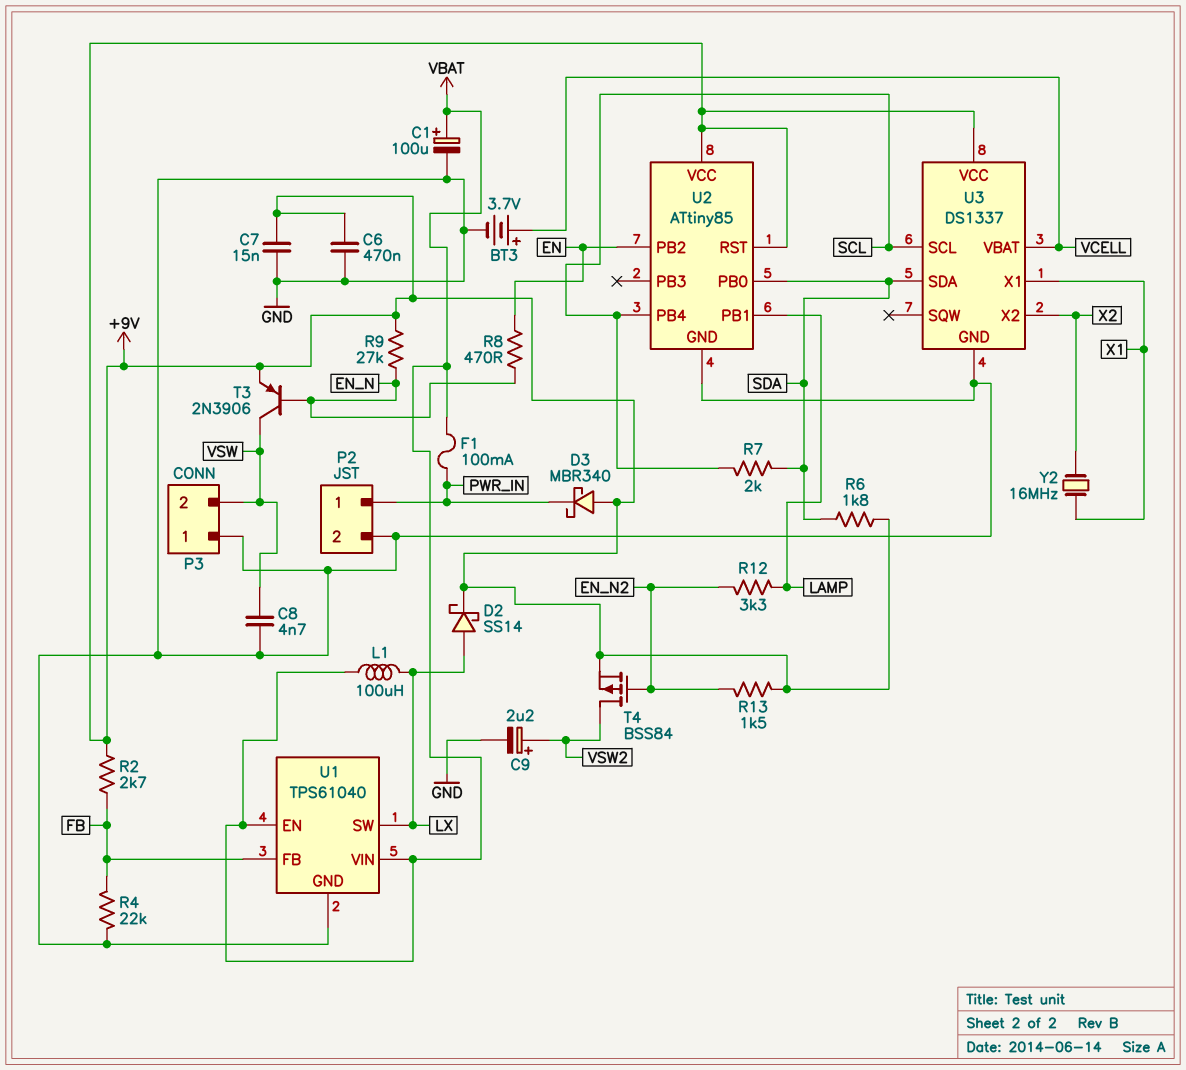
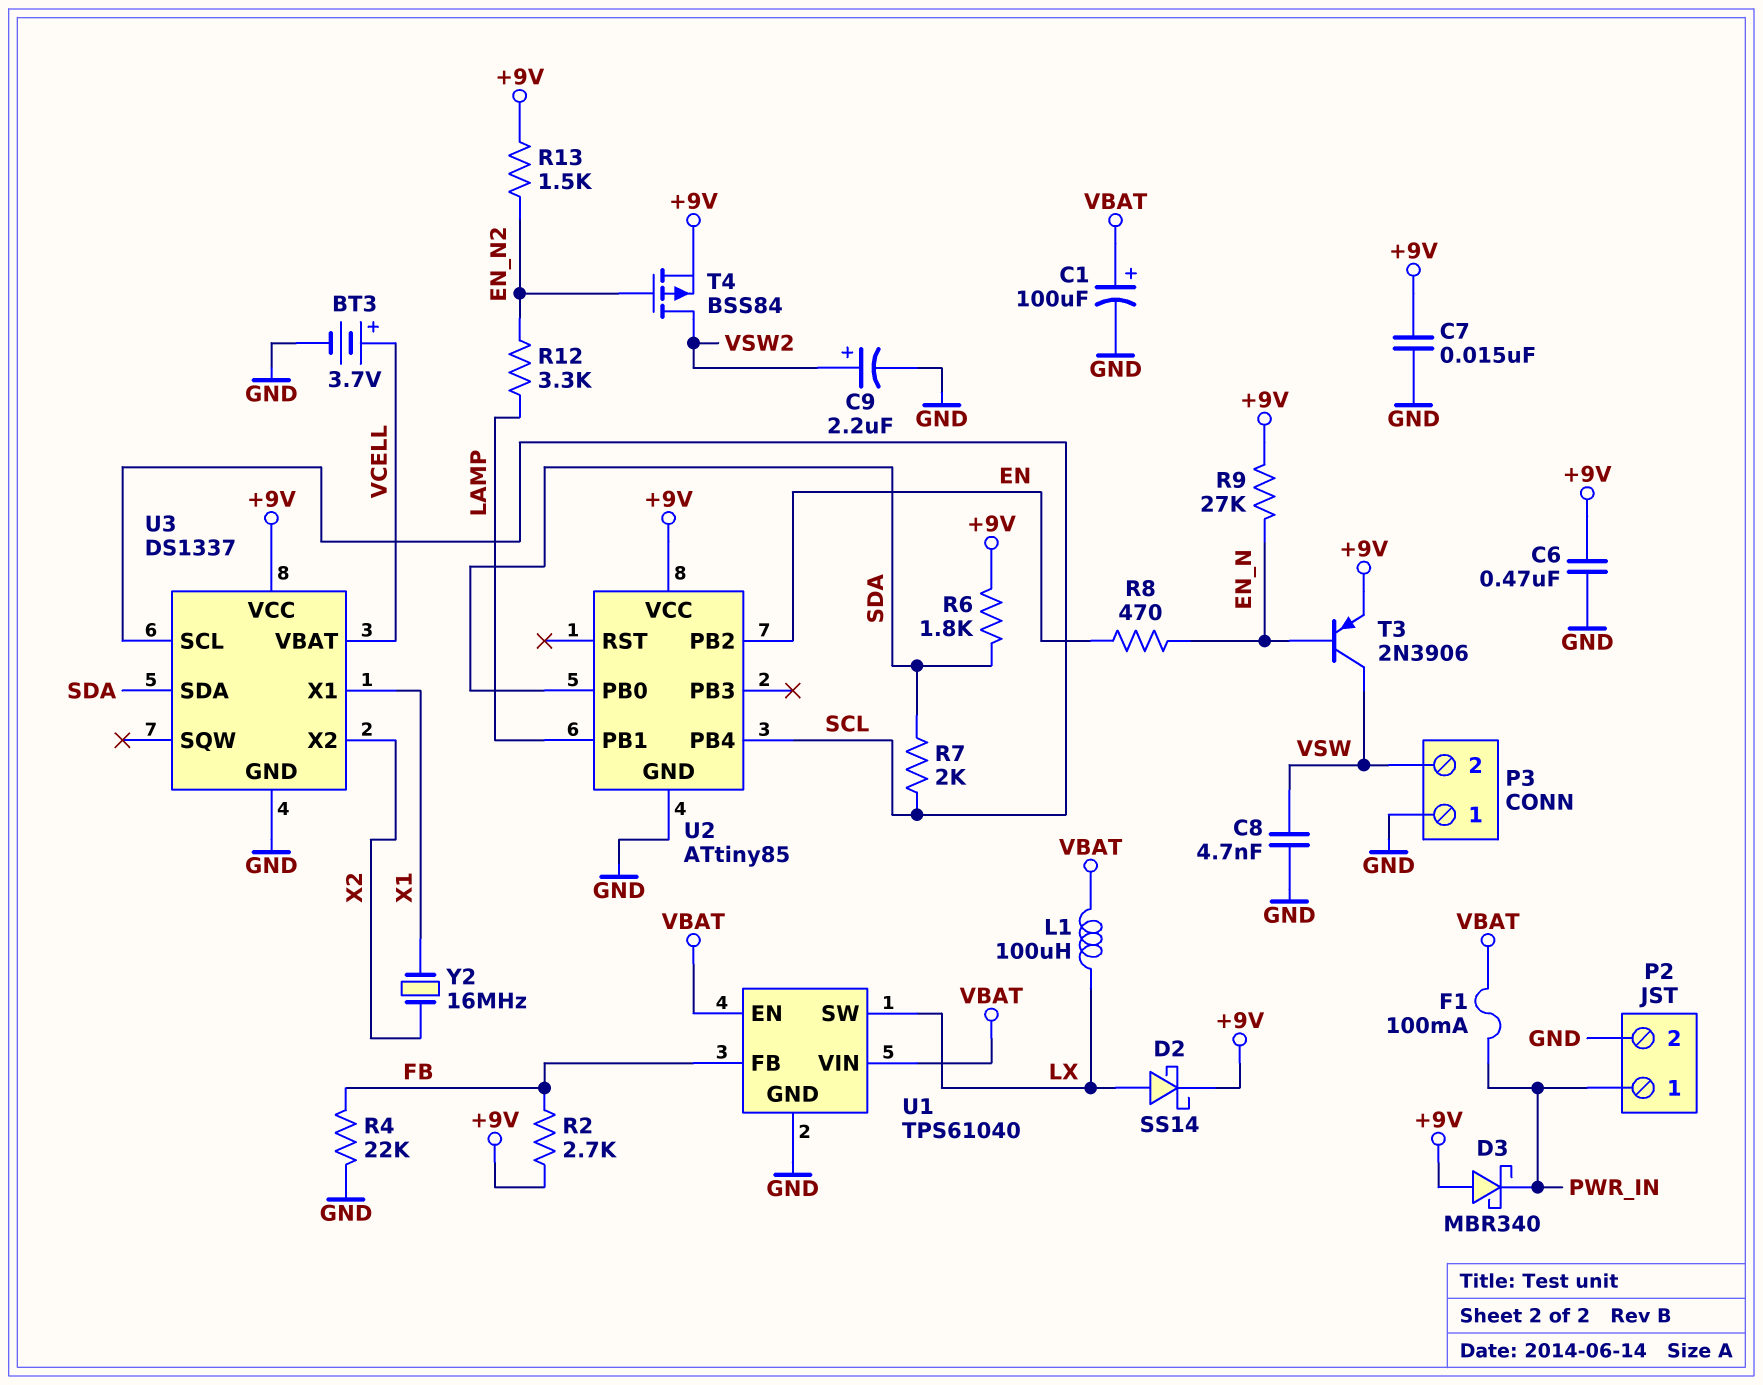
U2 pin RST: +9V -> none

